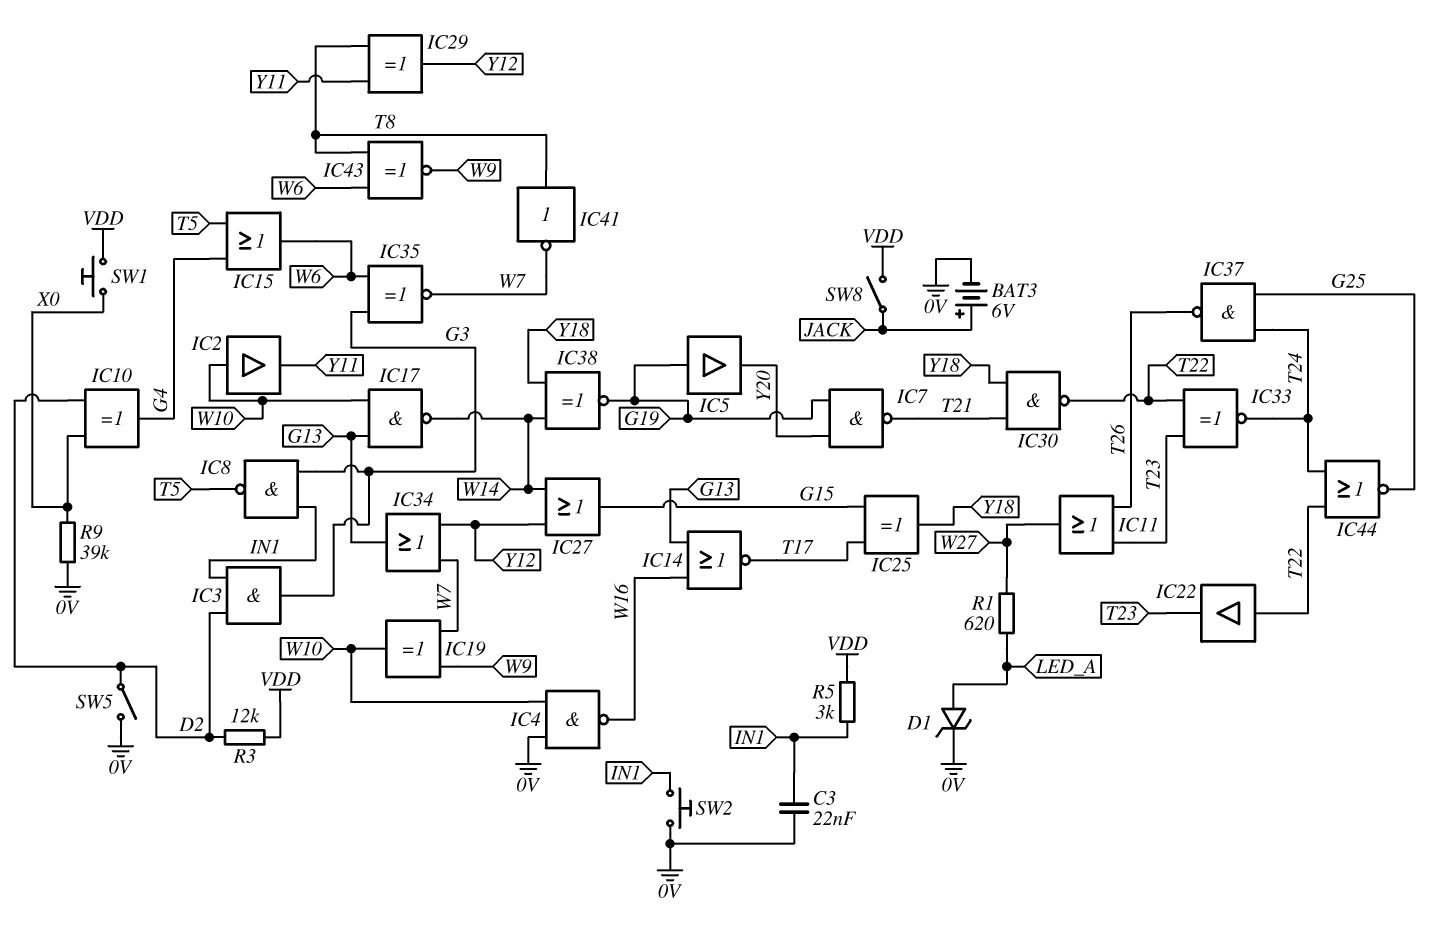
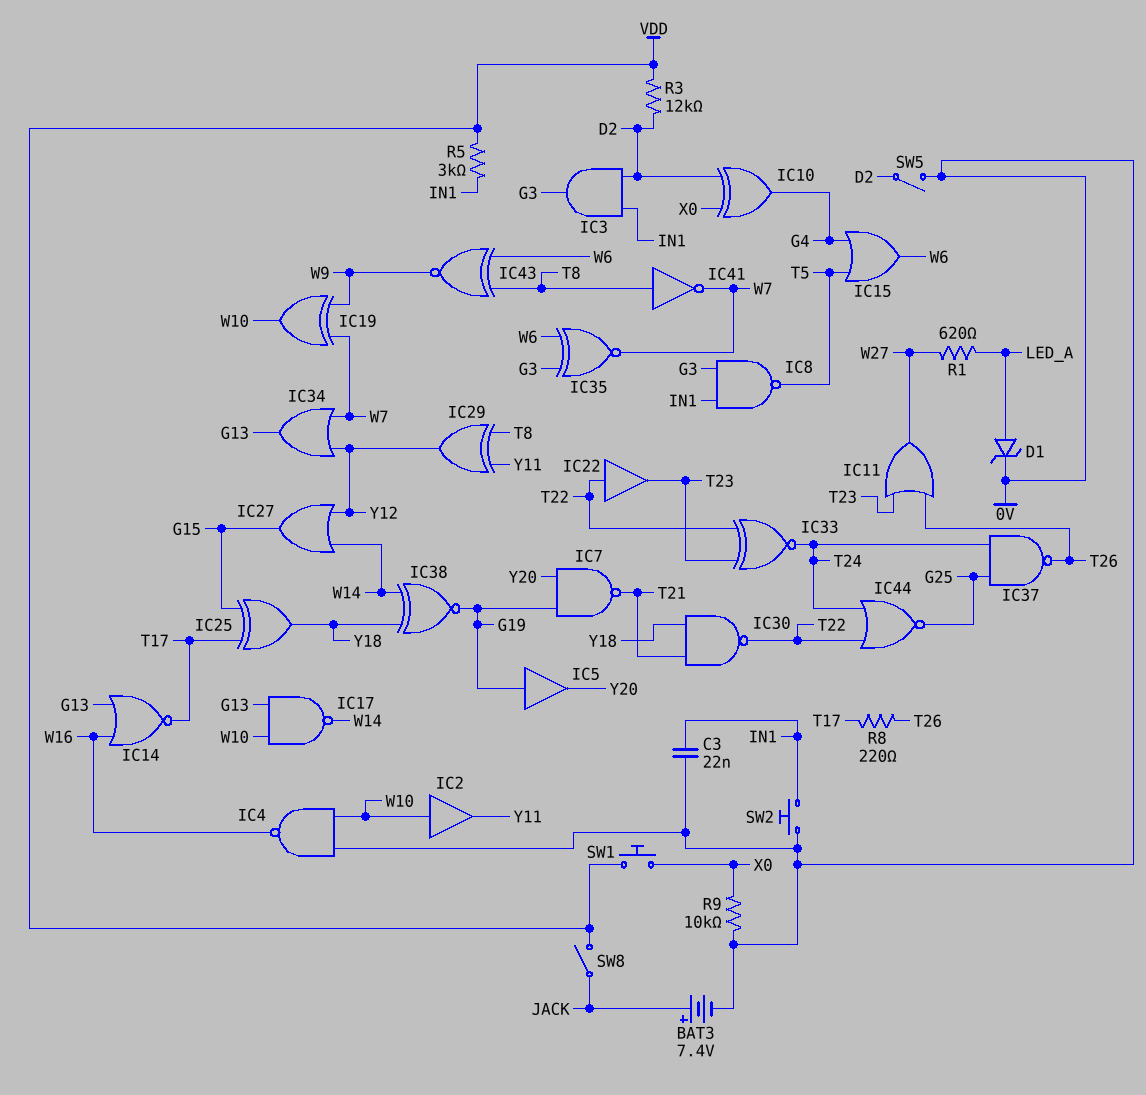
BAT3: 6V (plus JACK, minus 0V) -> 7.4V (plus JACK, minus 0V)
R8: none -> 220 (T17, T26)
R9: 39k (0V, X0) -> 10k (0V, X0)

